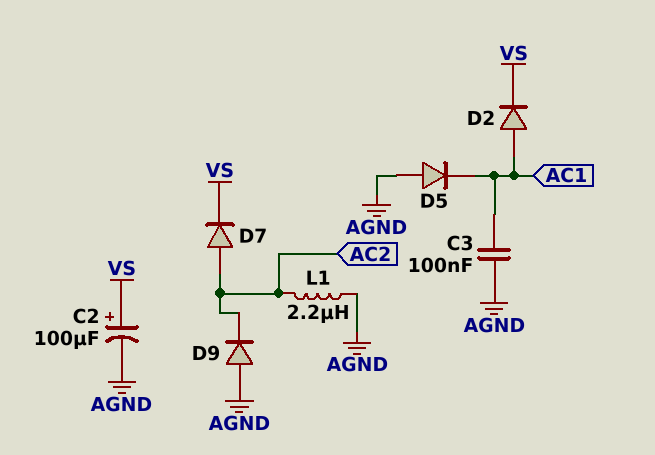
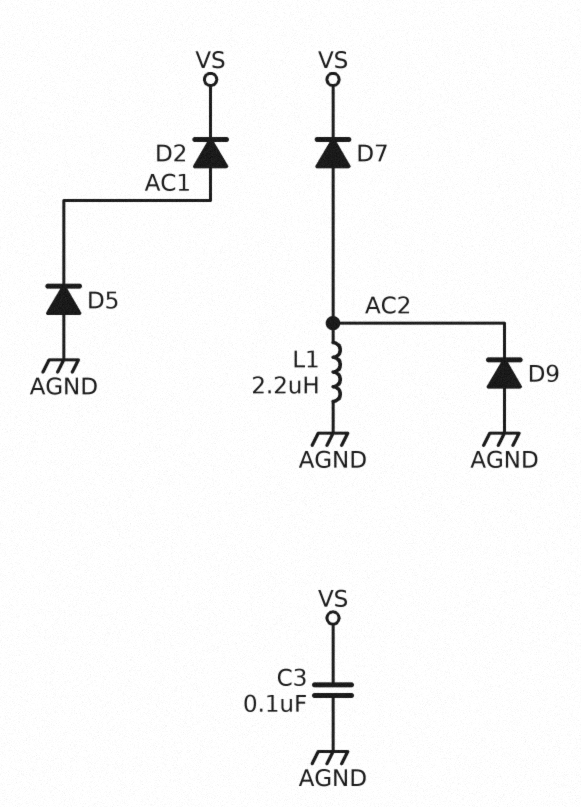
C2: 100uF (plus VS, minus AGND) -> none
C3: 100nF (AC1, AGND) -> 100nF (AGND, VS)

